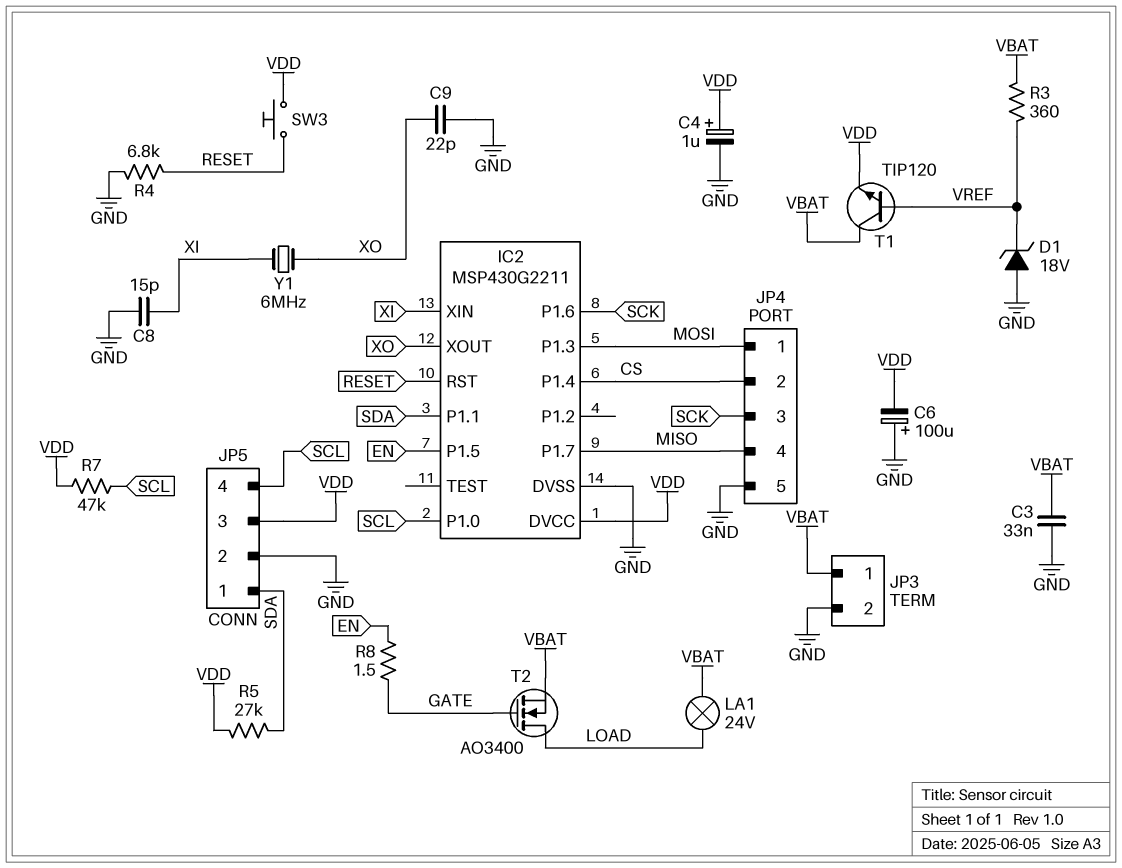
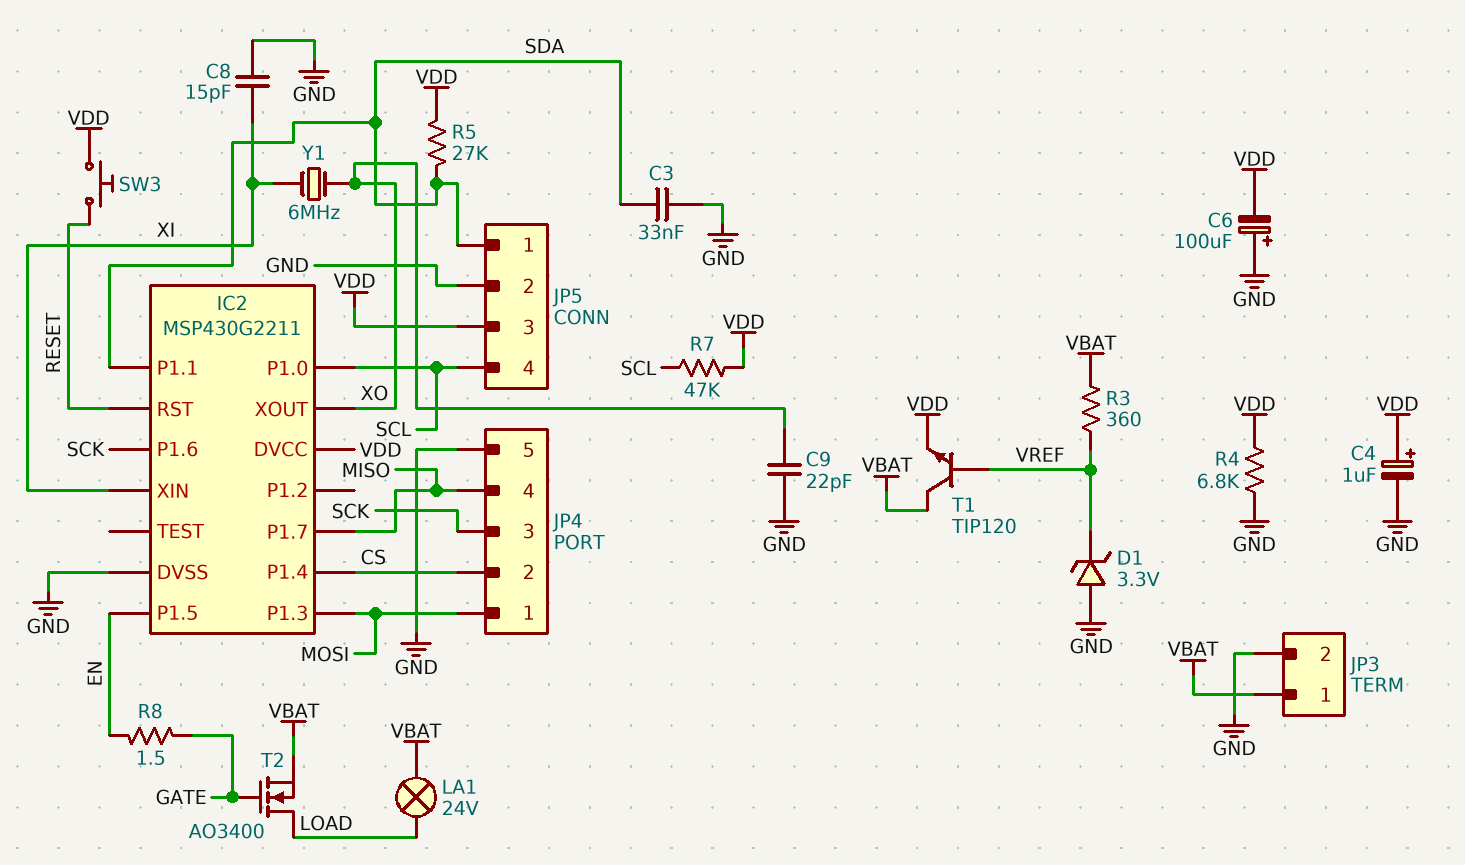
C3: 33nF (GND, VBAT) -> 33nF (GND, SDA)
D1: zener 18V (A GND, K VREF) -> zener 3.3V (A GND, K VREF)
R4: 6.8k (GND, RESET) -> 6.8k (GND, VDD)

